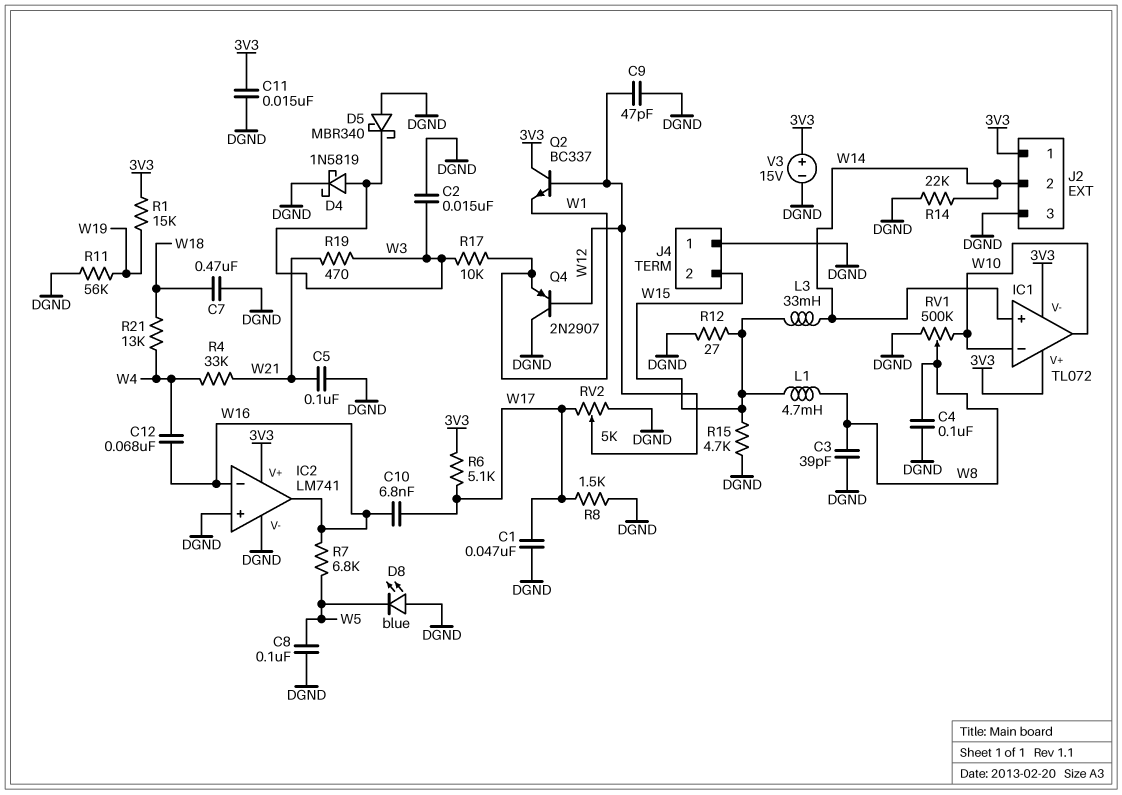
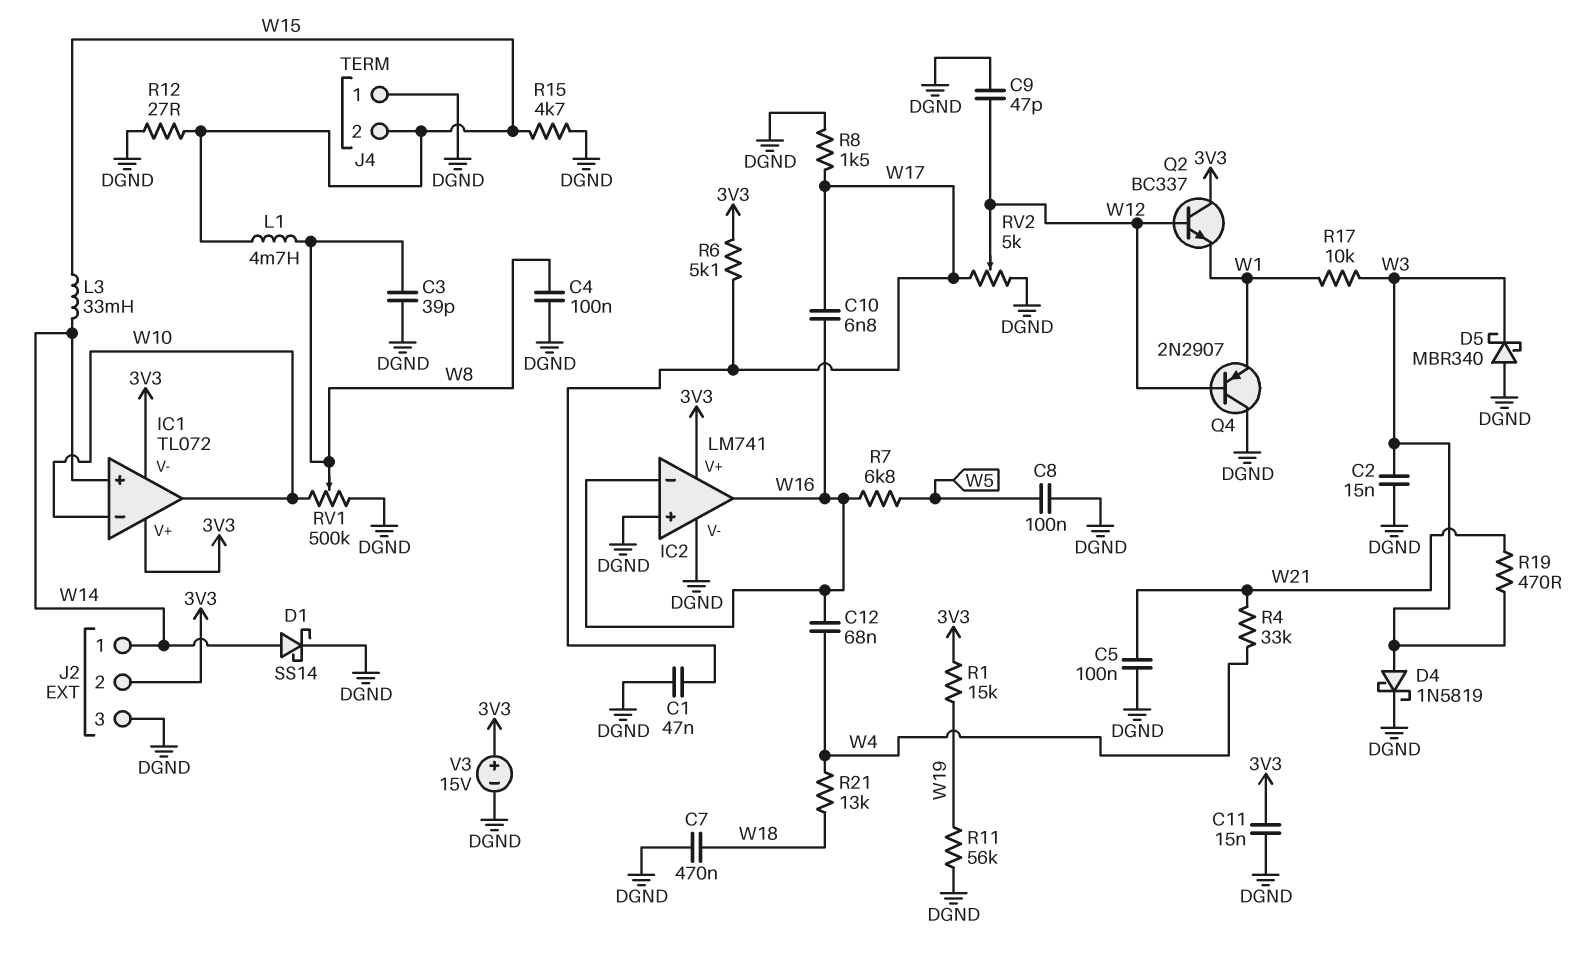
D1: none -> schottky SS14 (A W14, K DGND)
D8: LED blue (A DGND, K W5) -> none
J2 pin 1: 3V3 -> W14
J2 pin 2: W14 -> 3V3
R14: 22k (DGND, W14) -> none

